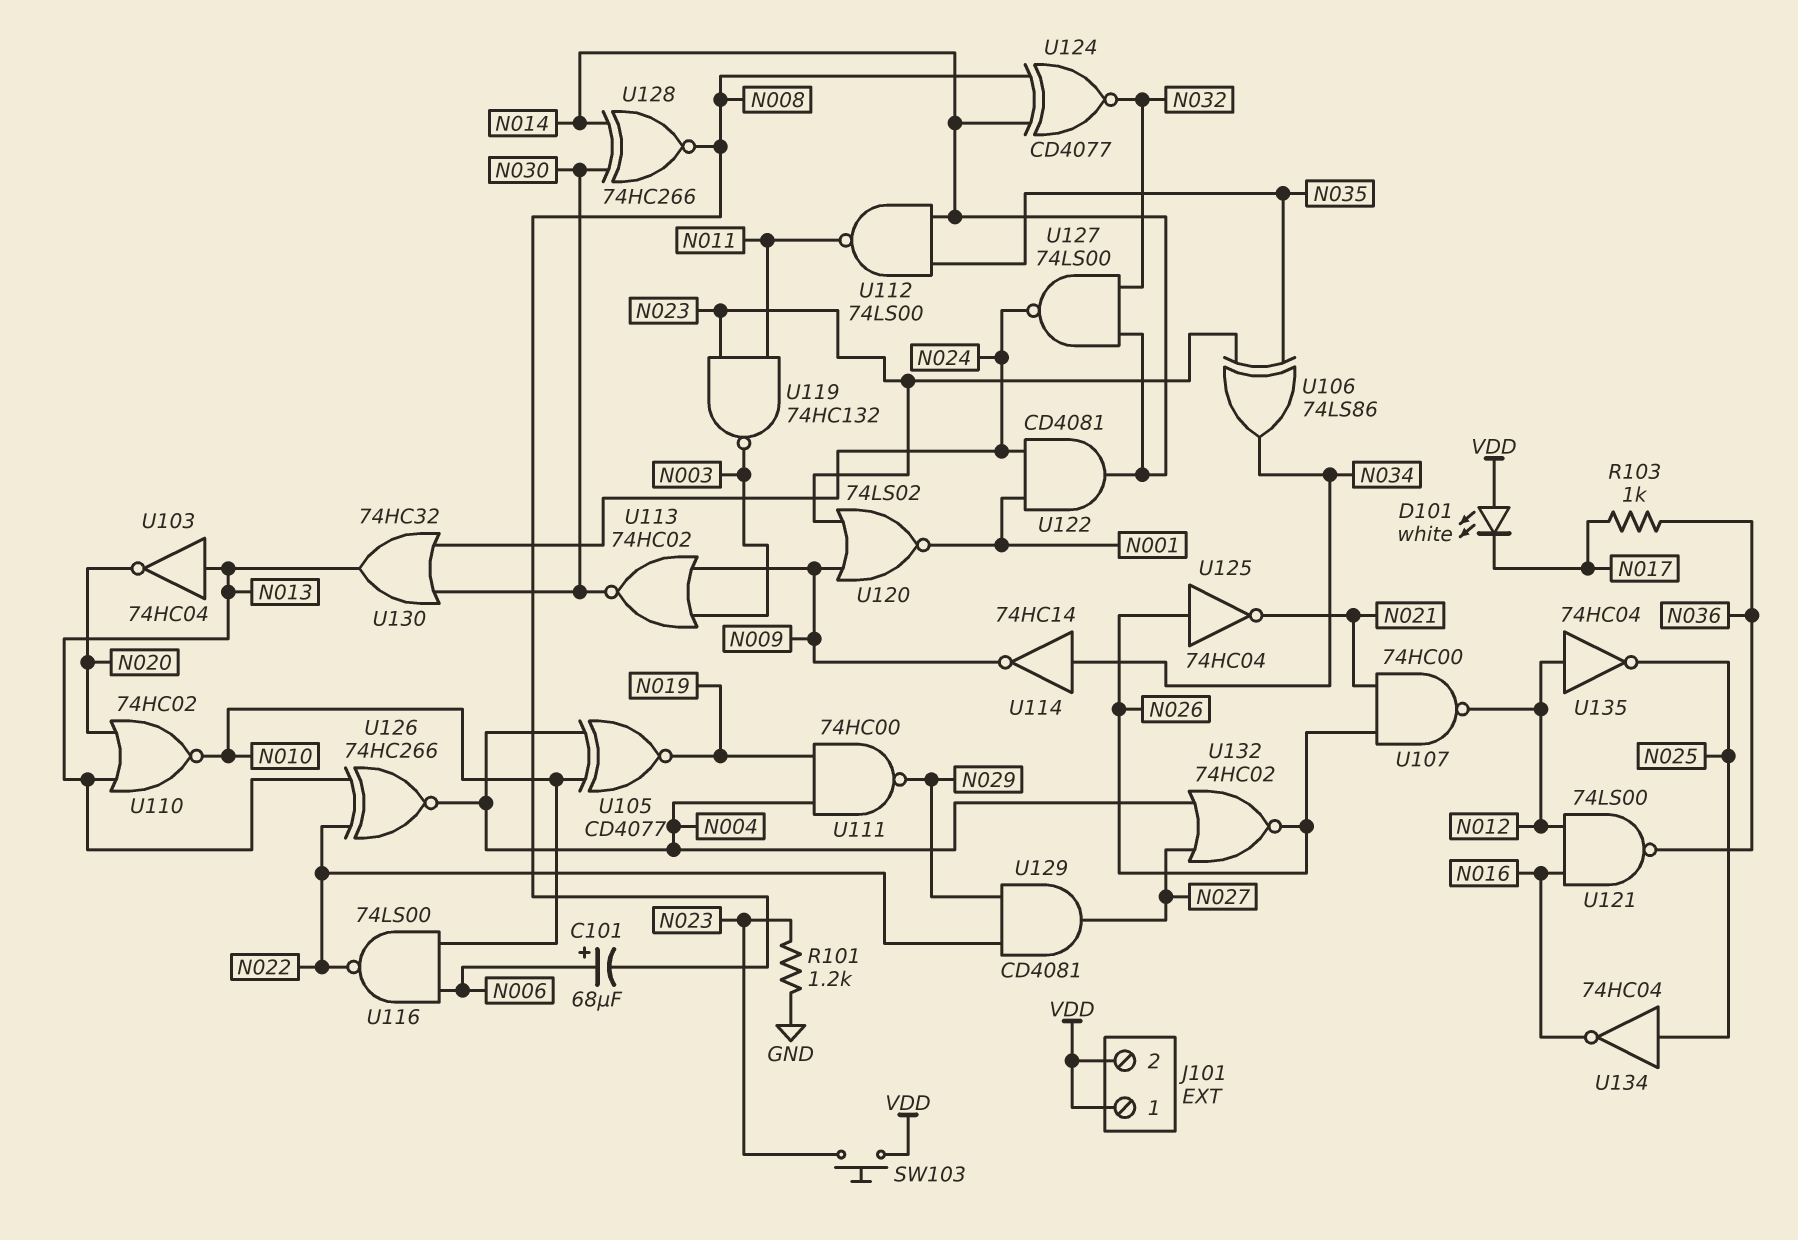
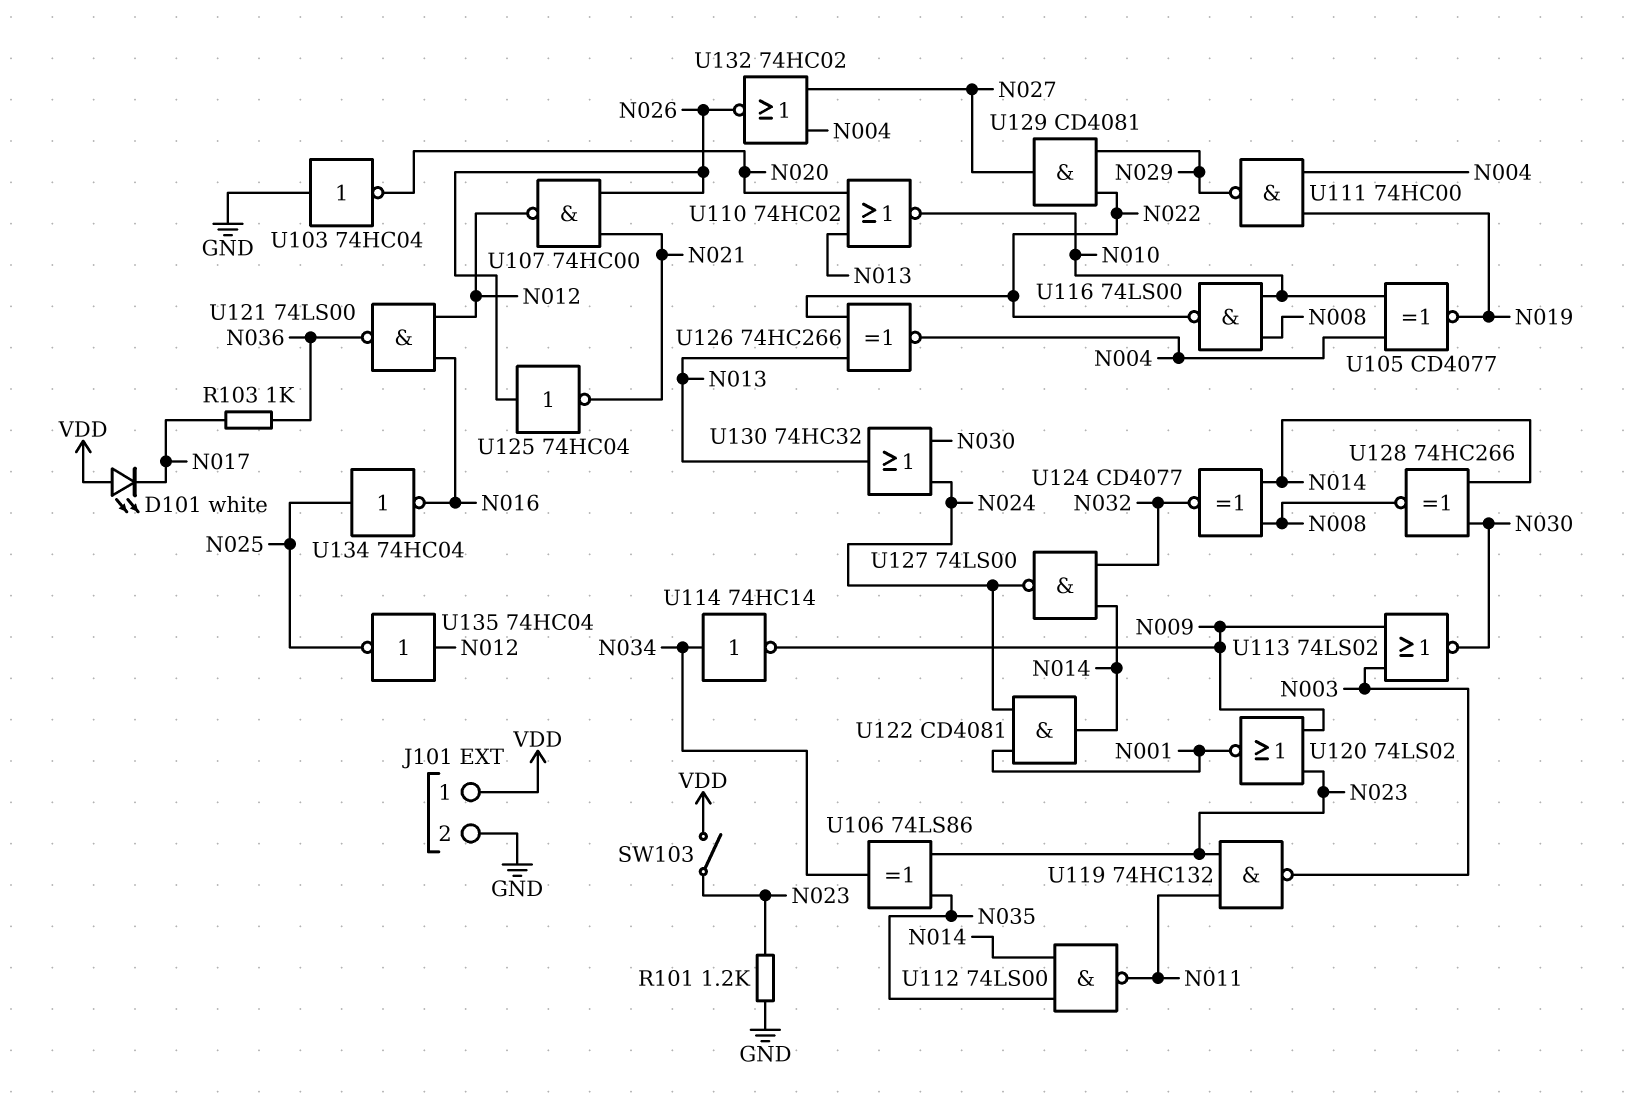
C101: 68uF (plus N006, minus N008) -> none
J101 pin 2: VDD -> GND
SW103: button (N023, VDD) -> switch (N023, VDD)
U103: NOT 74HC04 (in N013, out N020) -> NOT 74HC04 (in GND, out N020)
U113: NOR 74HC02 (in N003, in N009, out N030) -> NOR 74LS02 (in N003, in N009, out N030)
U116: NAND 74LS00 (in N006, in N010, out N022) -> NAND 74LS00 (in N008, in N010, out N022)

